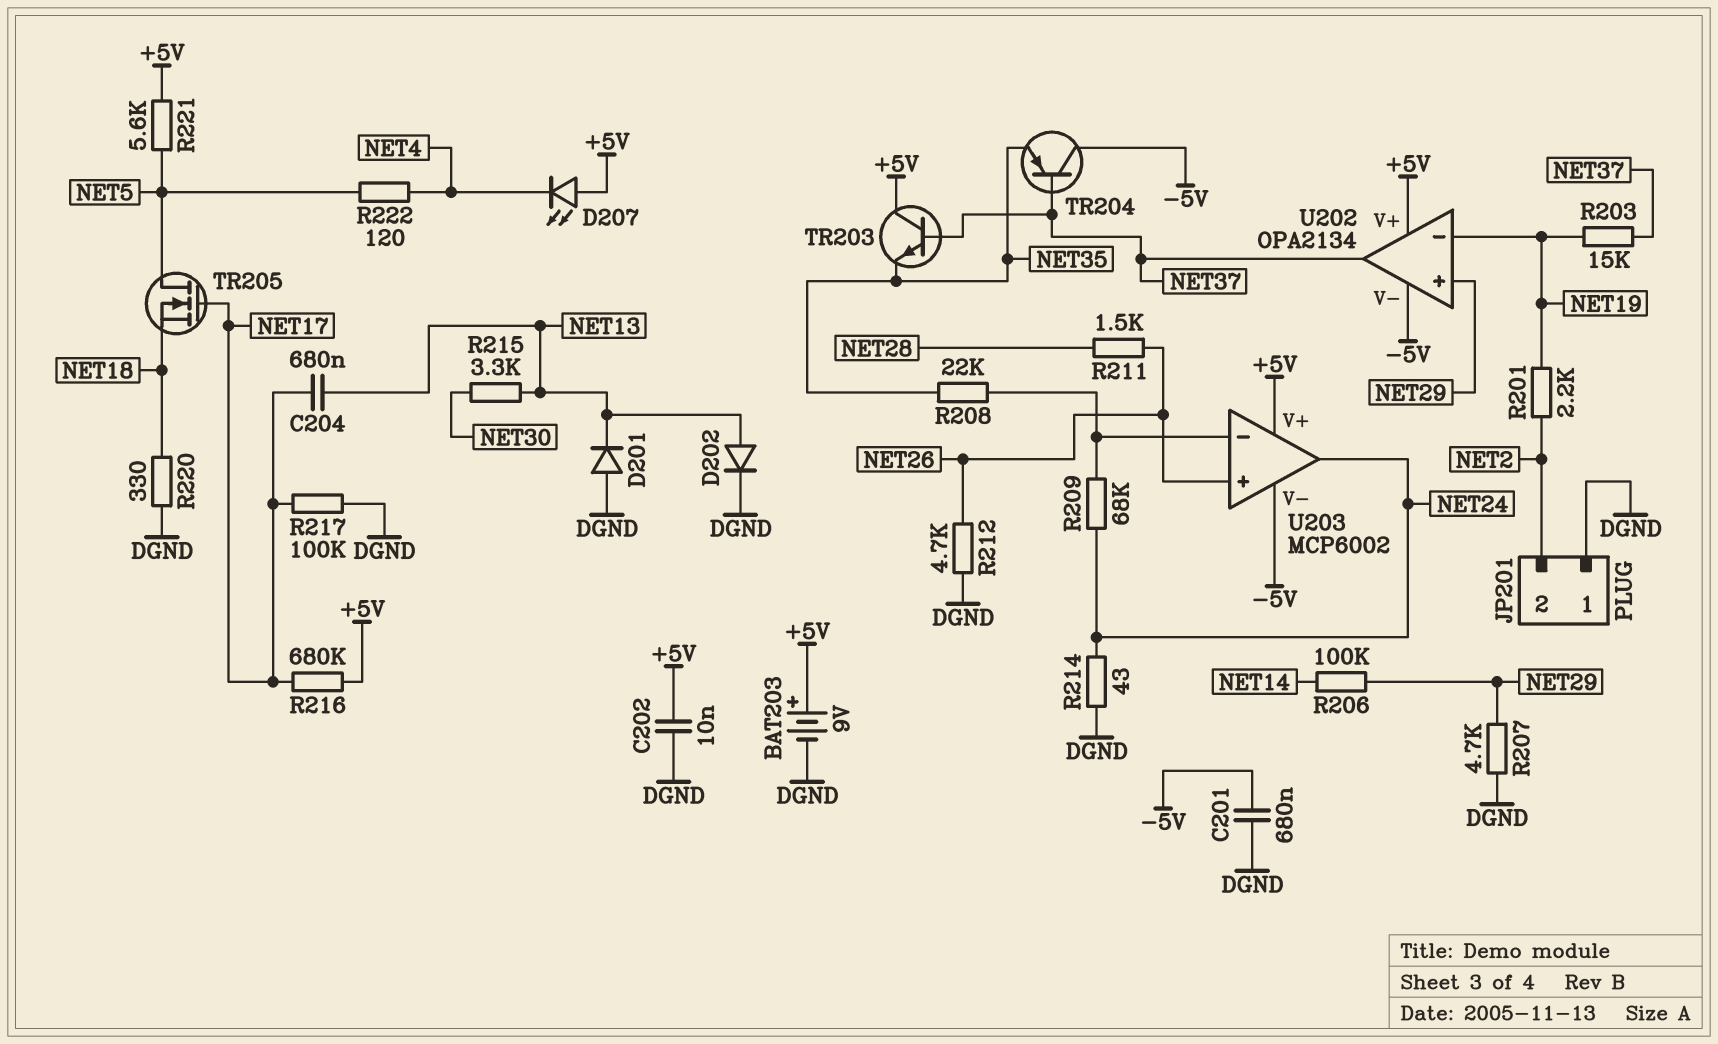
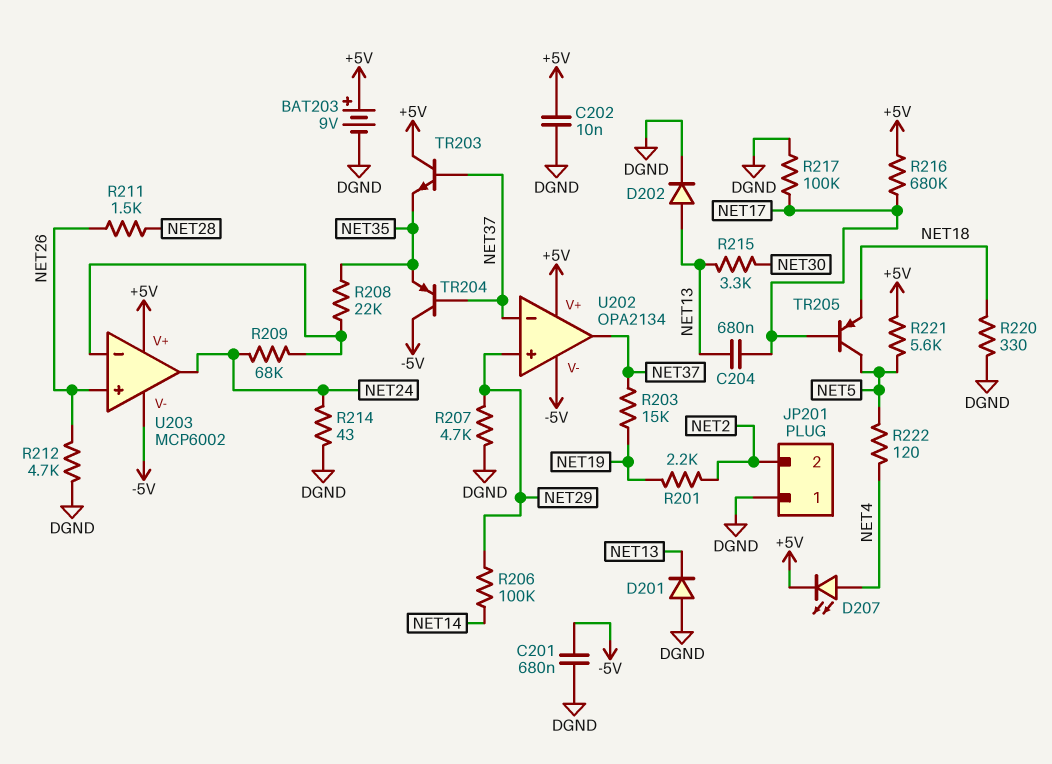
D207: LED (A +5V, K NET4) -> LED (A NET4, K +5V)
TR205: NMOS (G NET17, D NET5, S NET18) -> PNP (B NET17, C NET5, E NET18)
U202 pin in-: NET19 -> NET37

